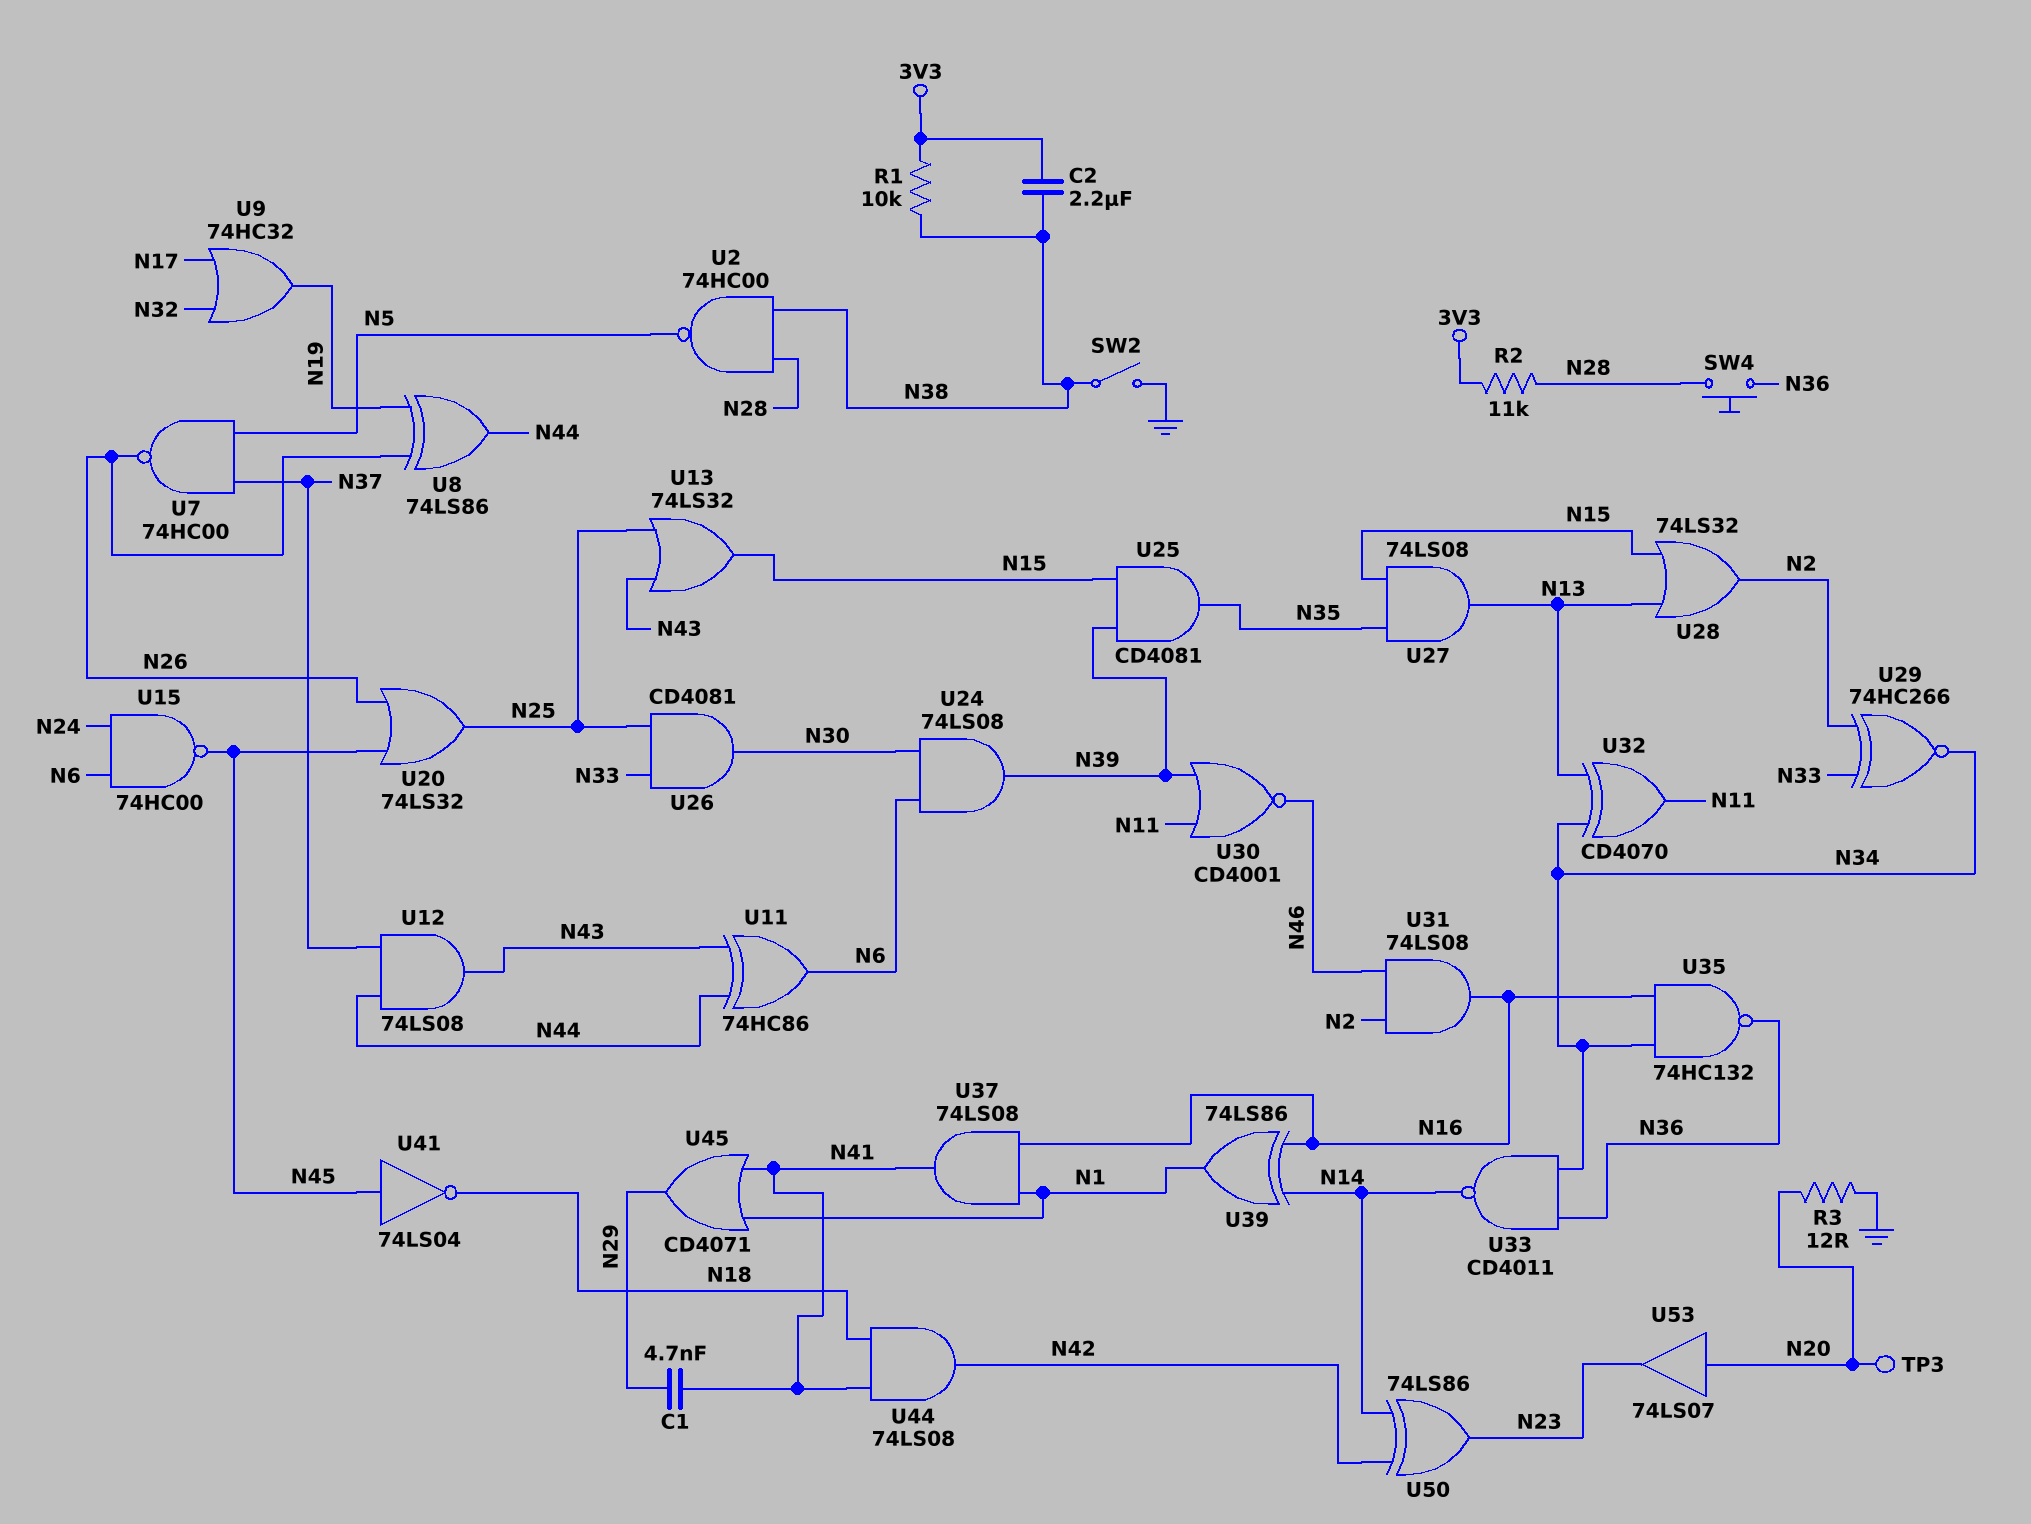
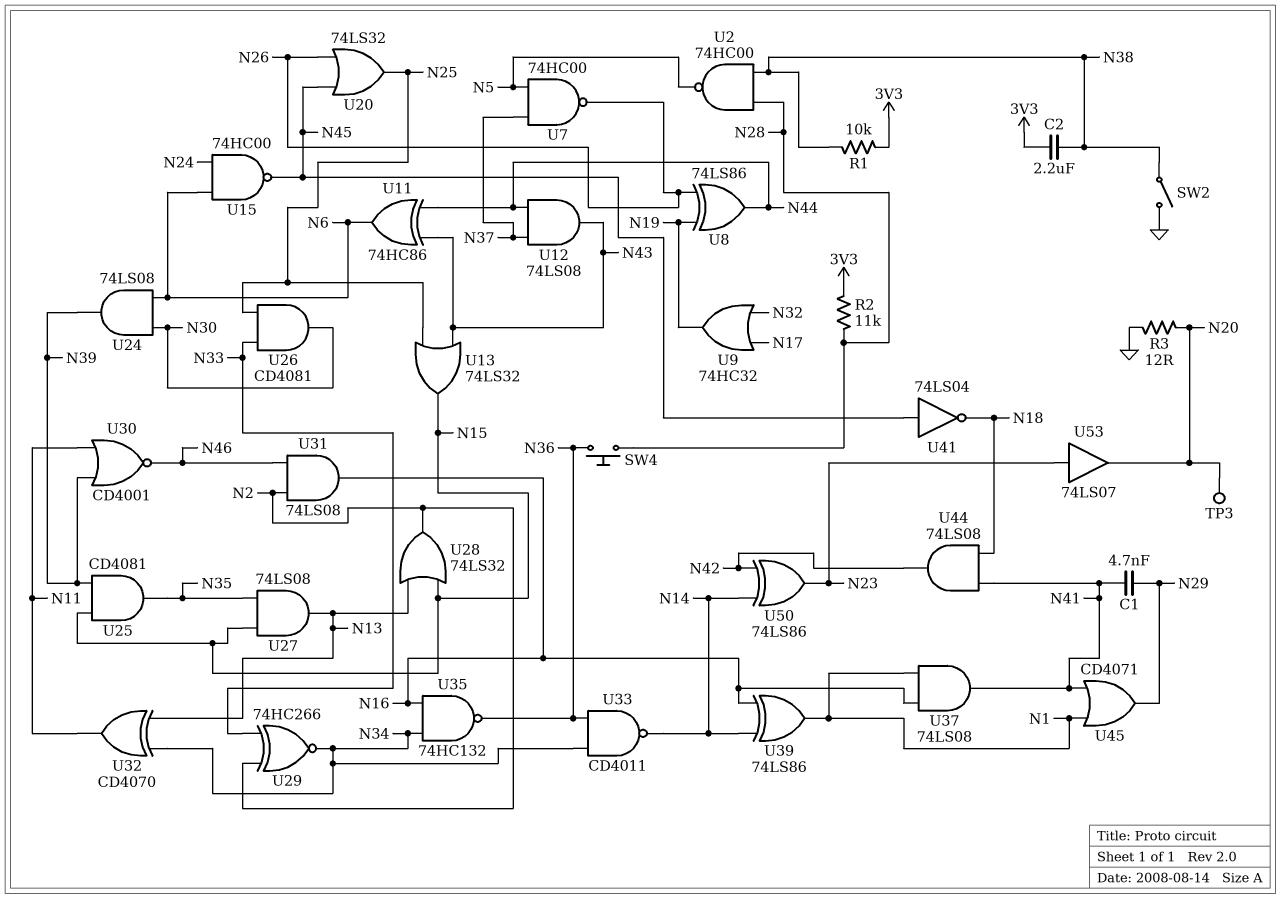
U53: buffer 74LS07 (in N20, out N23) -> buffer 74LS07 (in N23, out N20)

